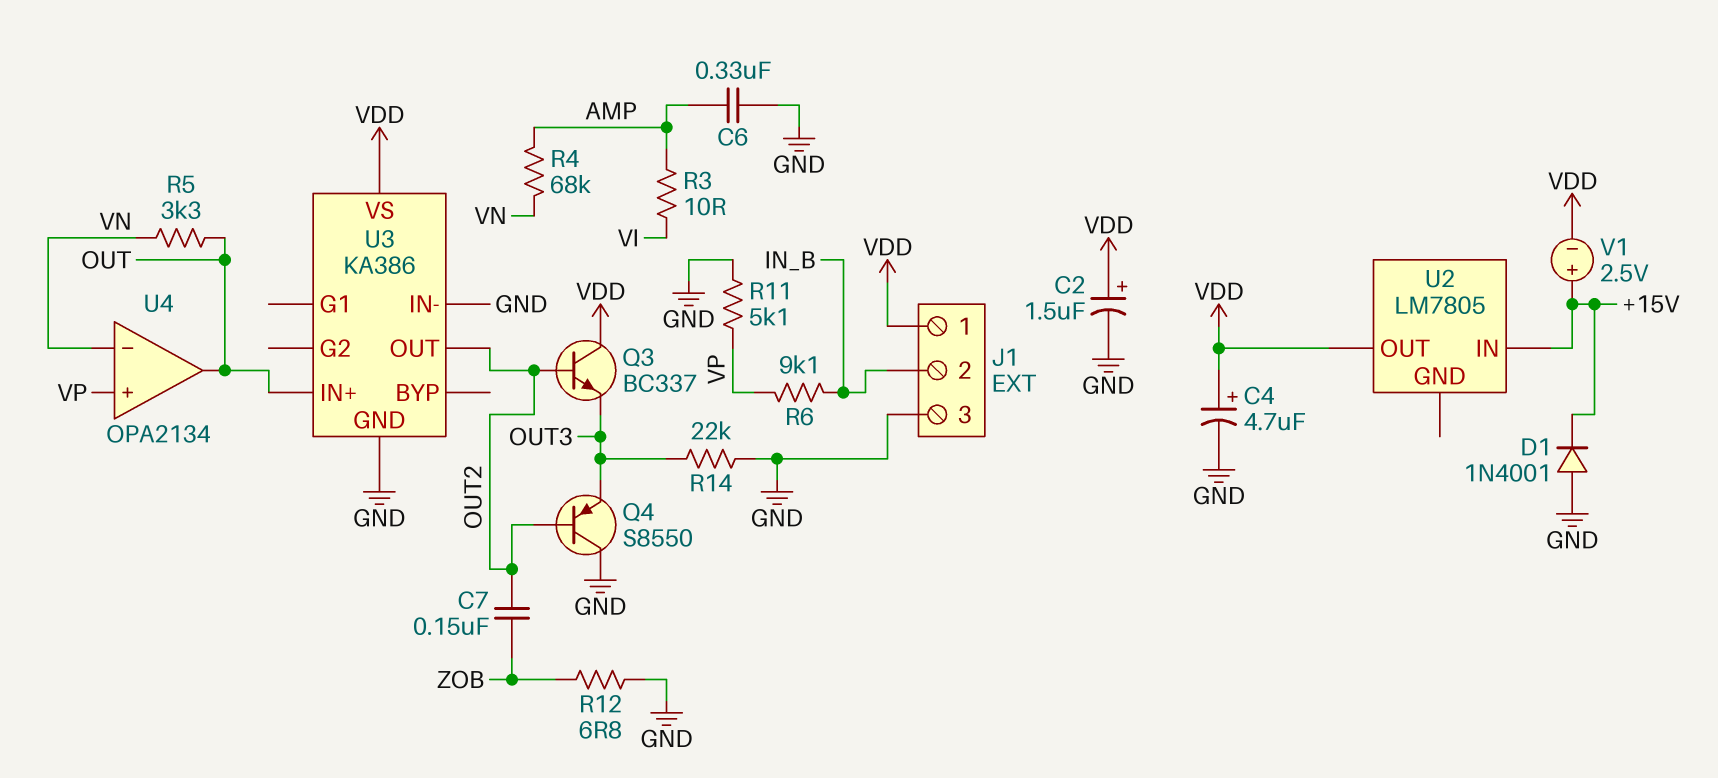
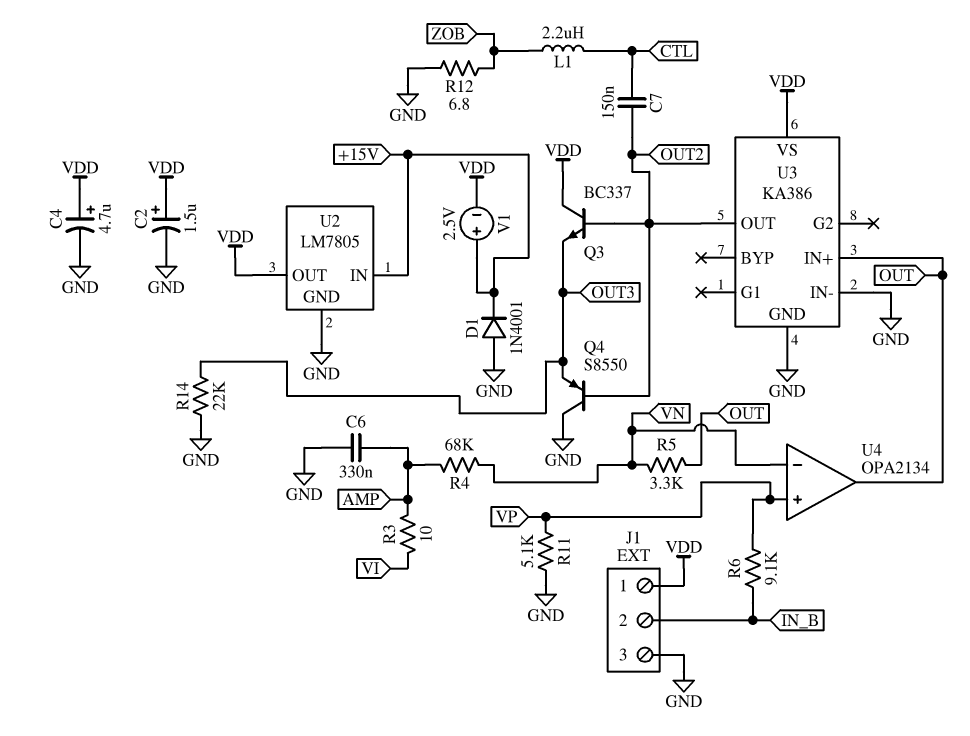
C7: 150nF (OUT2, ZOB) -> 150nF (CTL, OUT2)
L1: none -> 2.2uH (CTL, ZOB)
U2 pin GND: none -> GND

